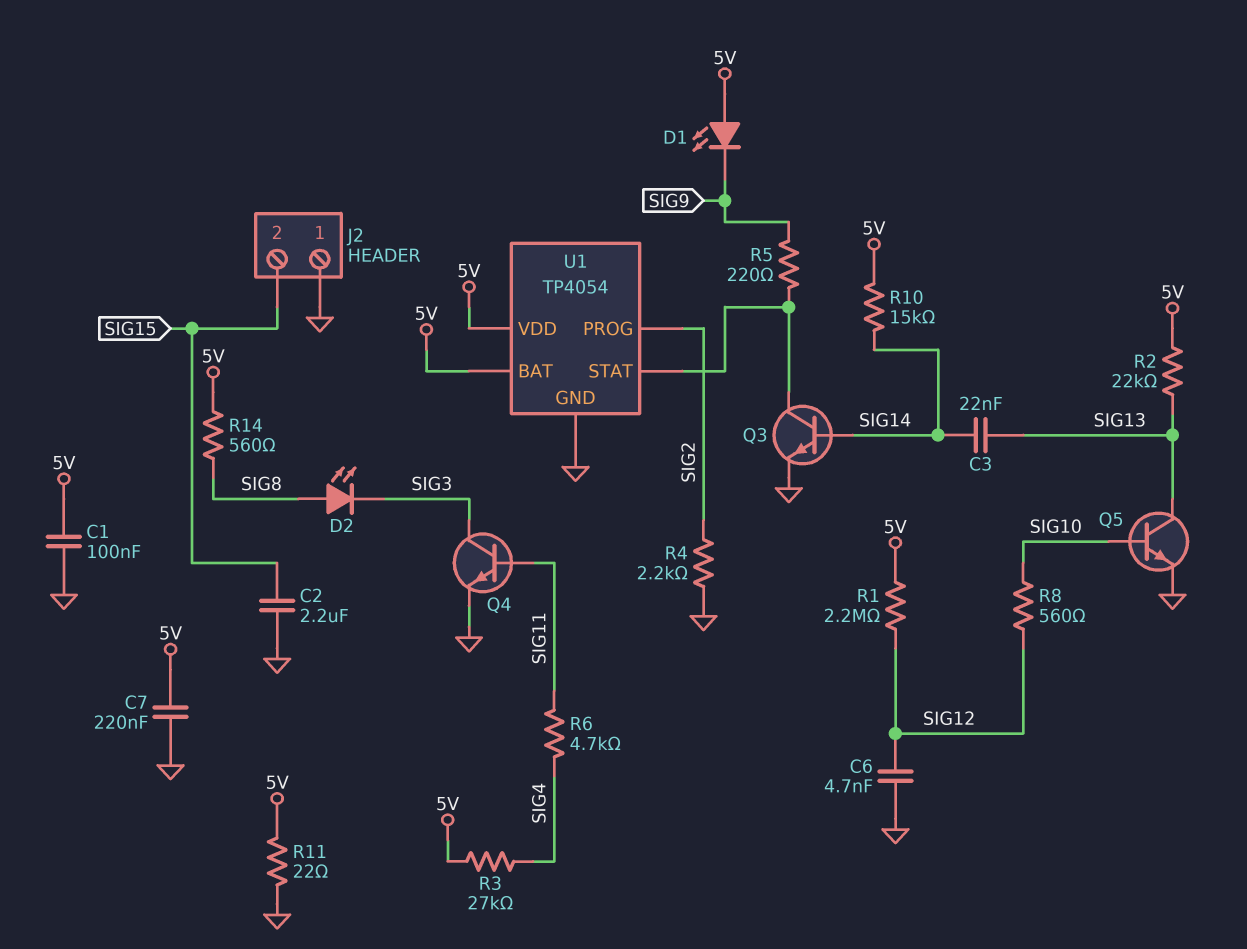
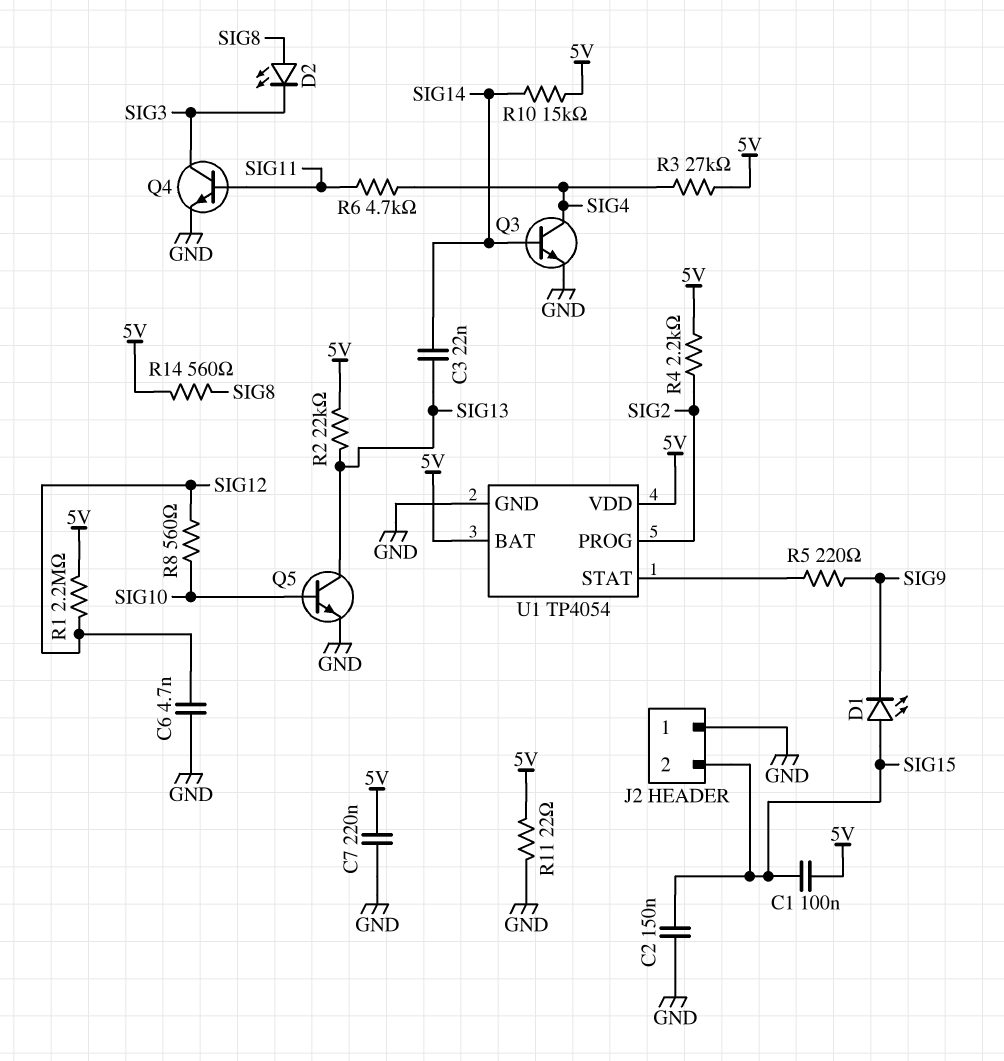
C1: 100nF (5V, GND) -> 100nF (5V, SIG15)
C2: 2.2uF (GND, SIG15) -> 150nF (GND, SIG15)
D1: LED (A 5V, K SIG9) -> LED (A SIG15, K SIG9)
Q3: NPN (B SIG14, C U1/STAT, E GND) -> NPN (B SIG14, C SIG4, E GND)
R4: 2.2k (GND, SIG2) -> 2.2k (5V, SIG2)

